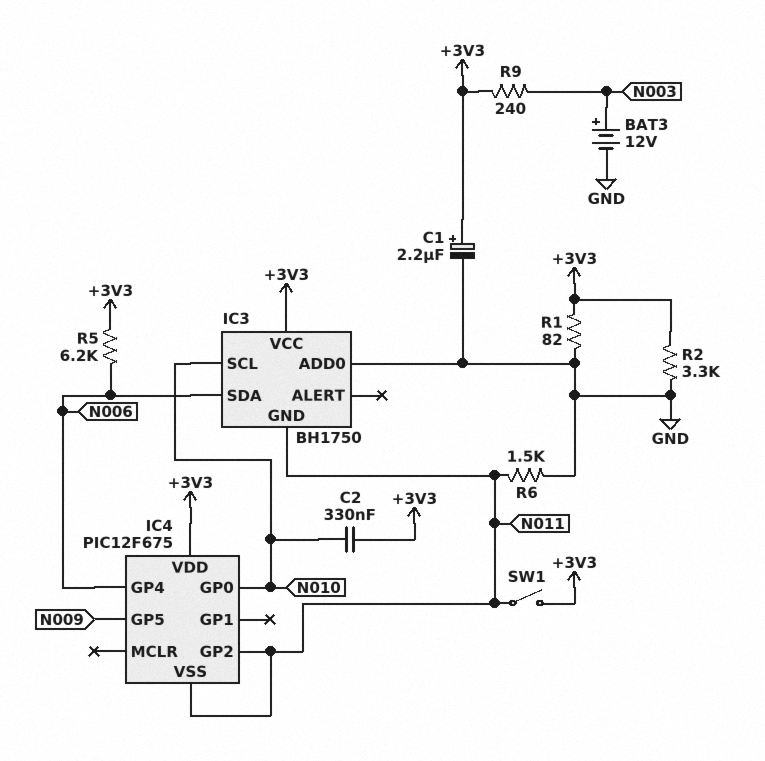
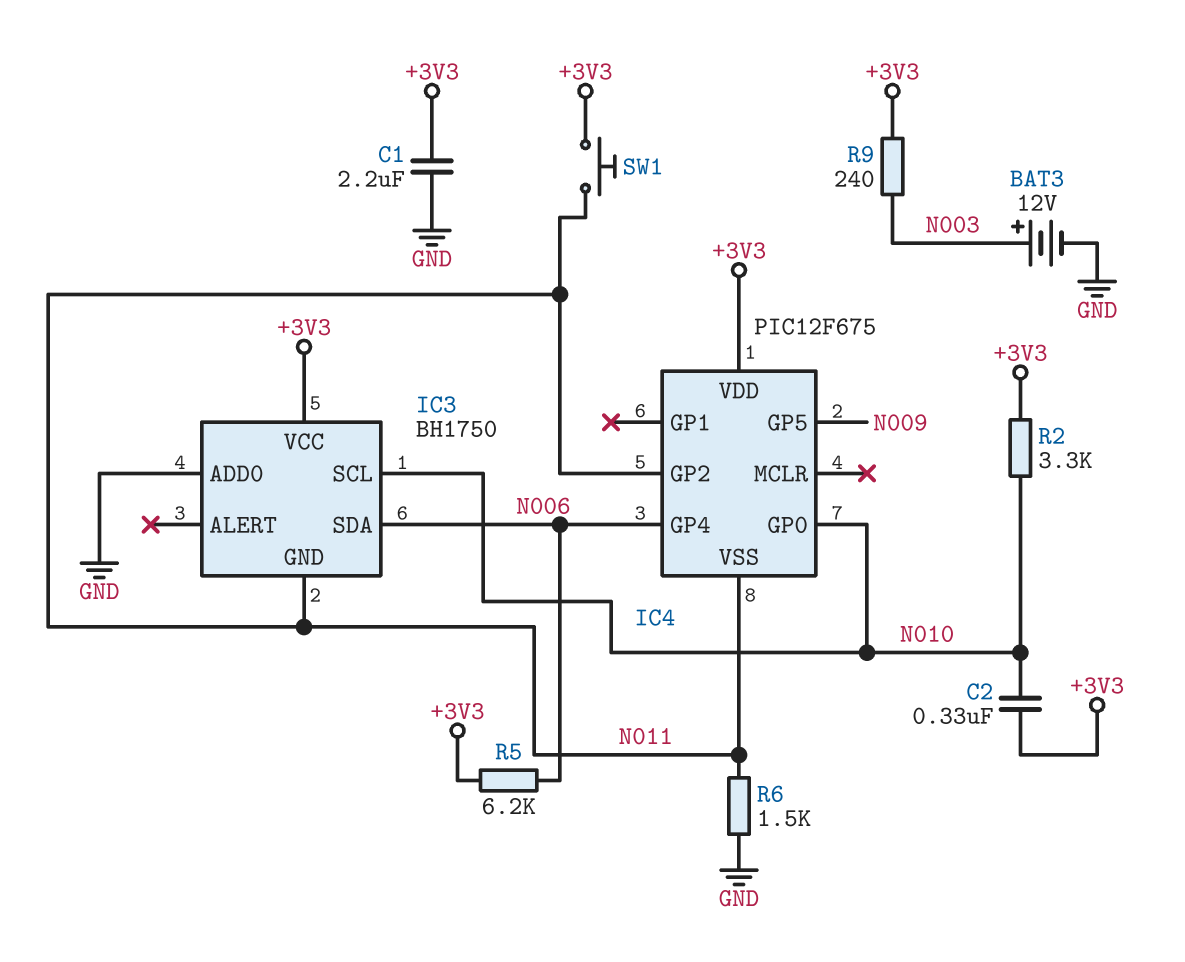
C1: 2.2uF (plus +3V3, minus GND) -> 2.2uF (+3V3, GND)
R1: 82 (+3V3, GND) -> none
R2: 3.3k (+3V3, GND) -> 3.3k (+3V3, N010)
SW1: switch (+3V3, N011) -> button (+3V3, N011)

